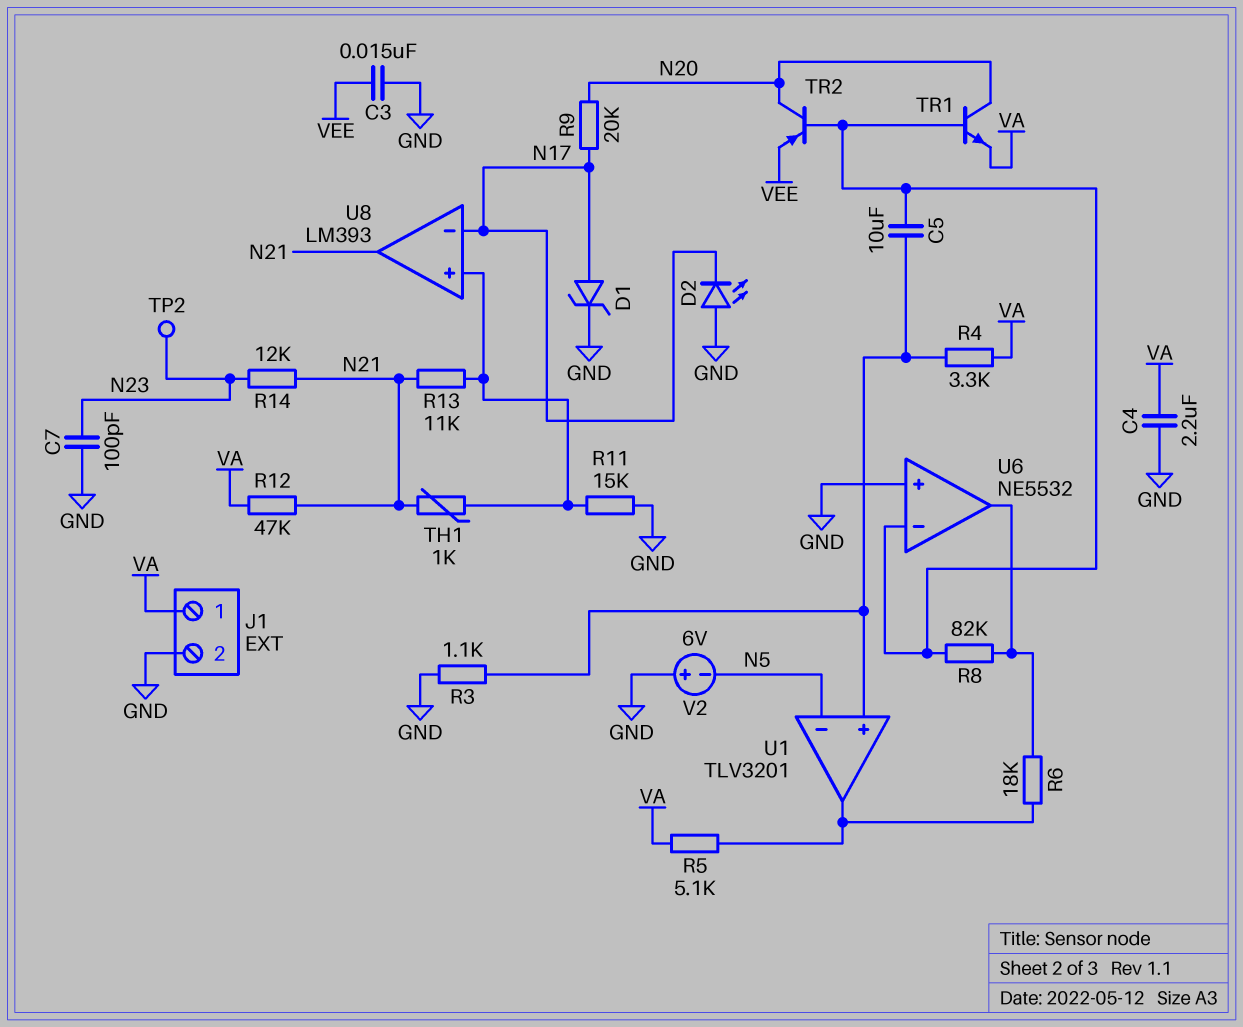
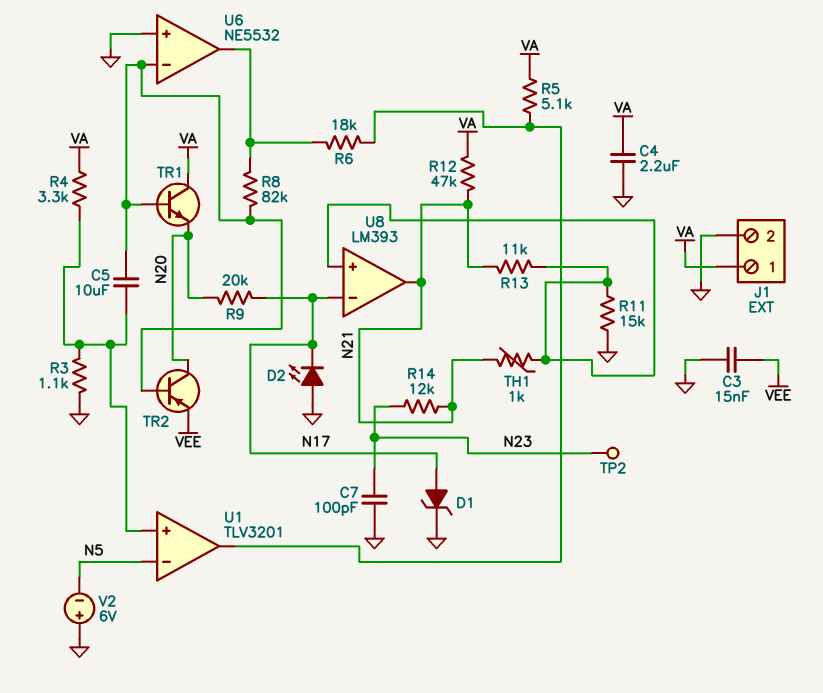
TR1: NPN (B U6/in-, C N20, E VA) -> NPN (B U6/in-, C VA, E N20)

